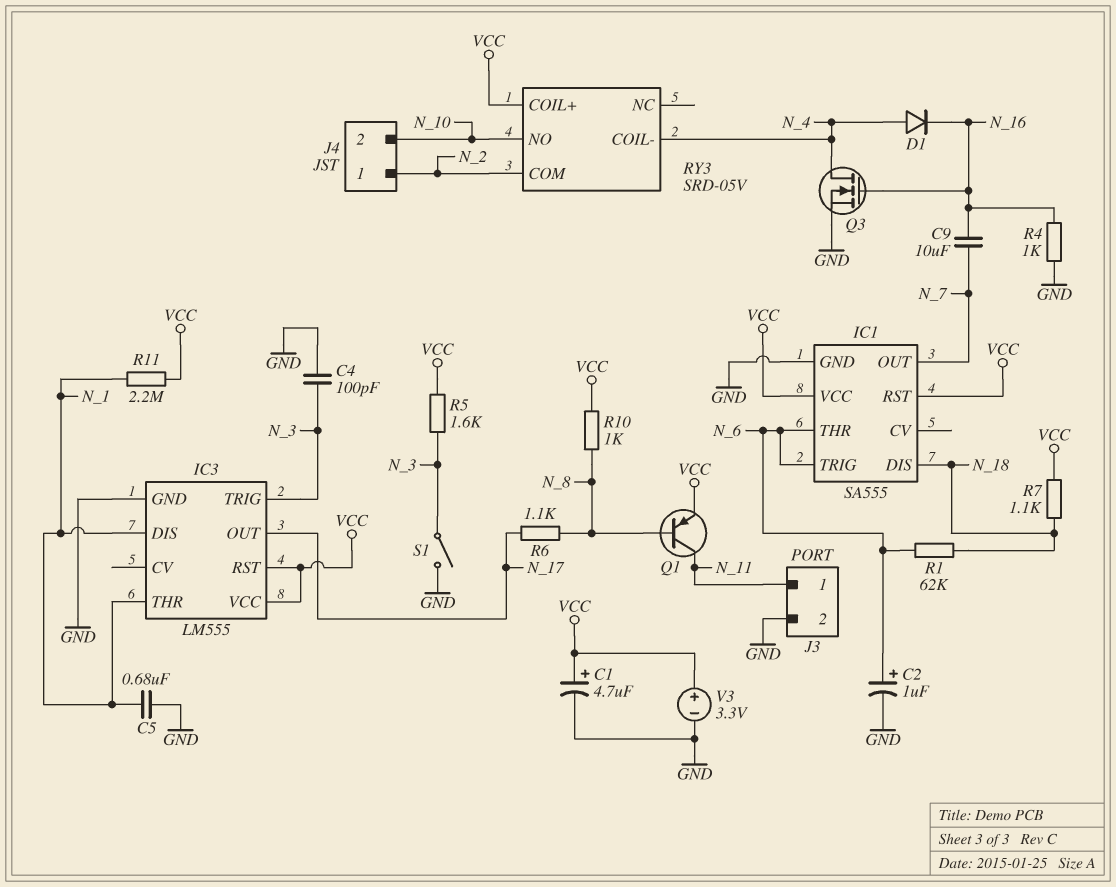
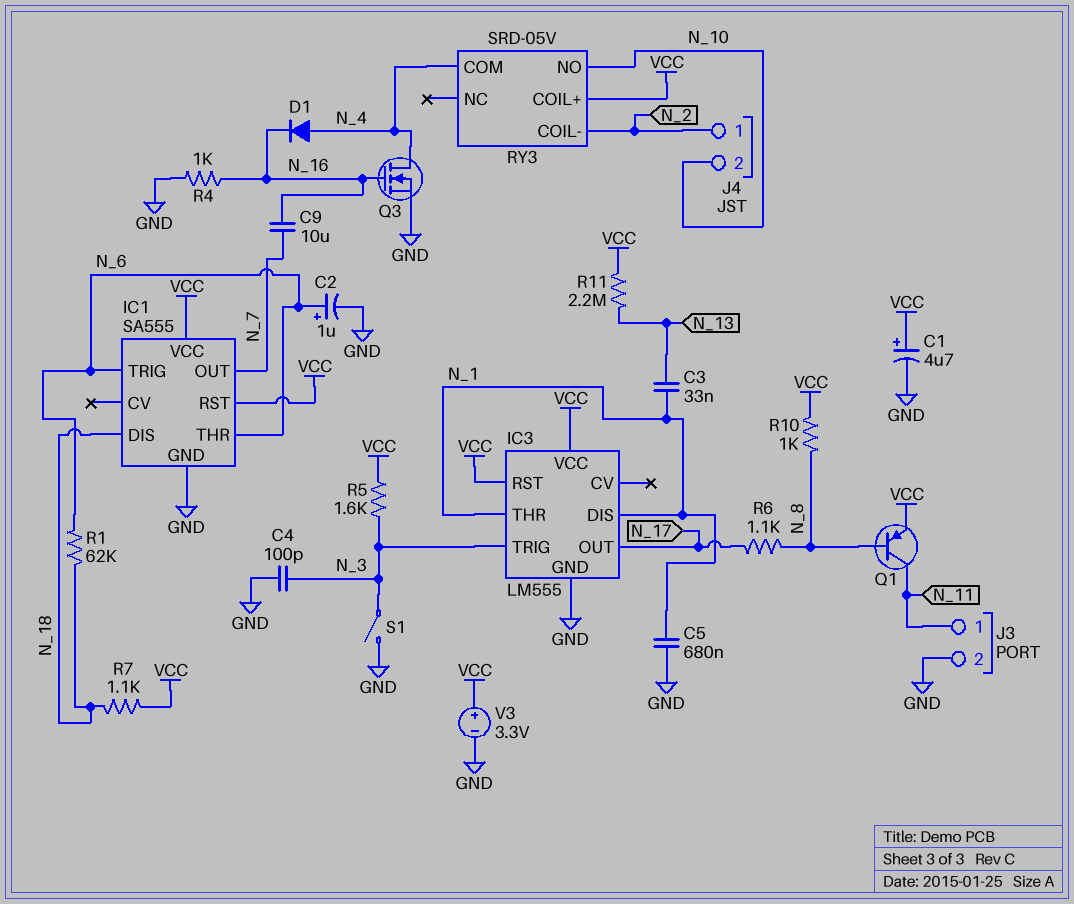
C3: none -> 33nF (N_1, N_13)
R11: 2.2M (N_1, VCC) -> 2.2M (N_13, VCC)
RY3 pin COIL-: N_4 -> N_2
RY3 pin COM: N_2 -> N_4

